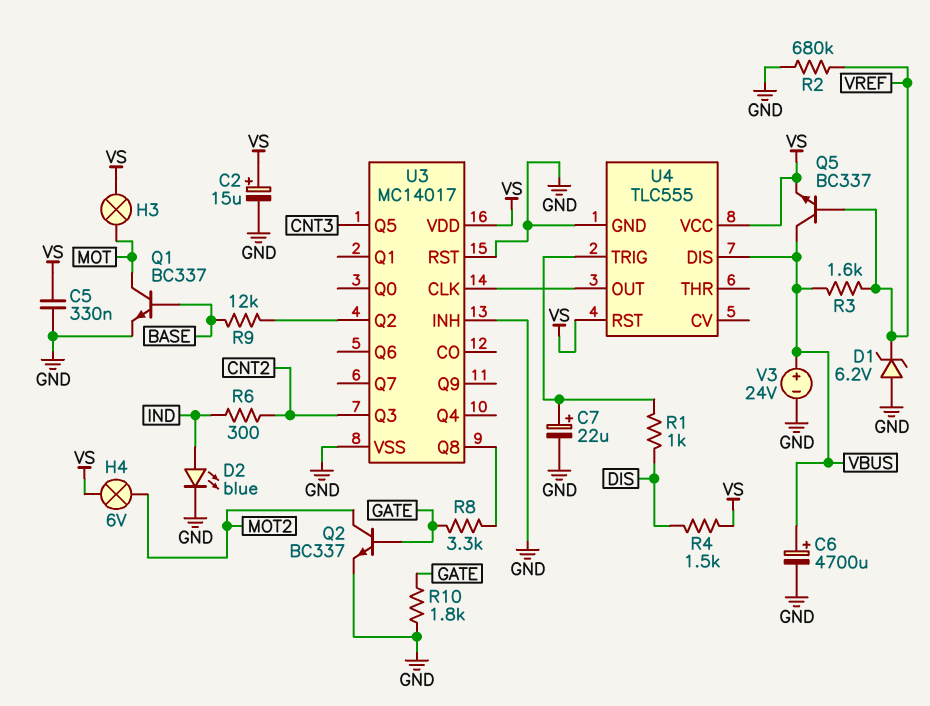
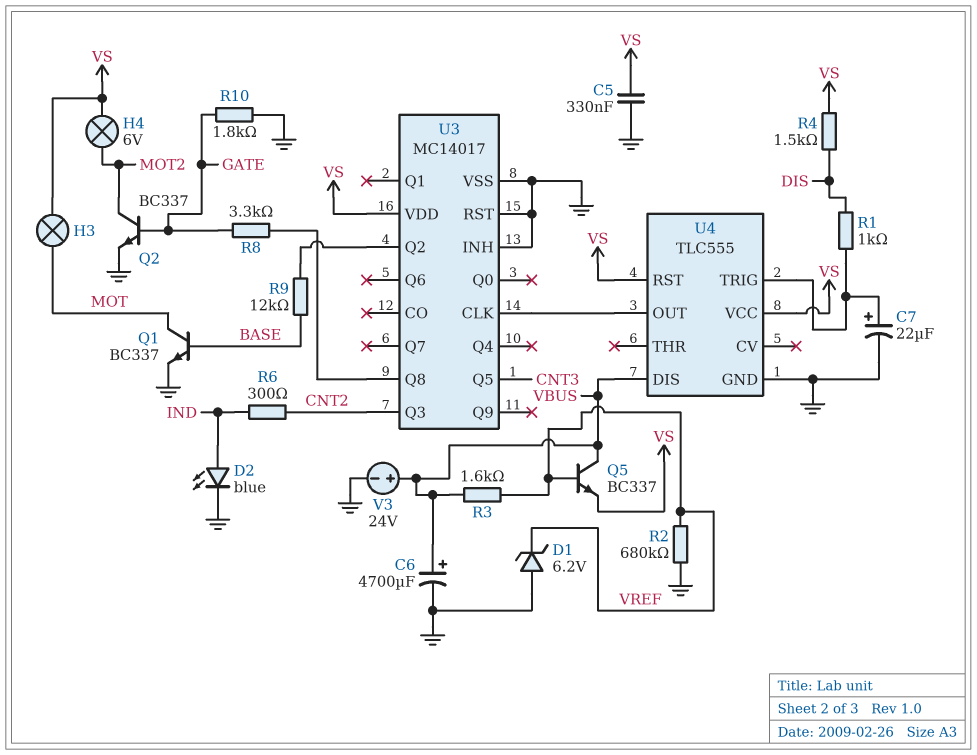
C2: 15uF (plus VS, minus GND) -> none

